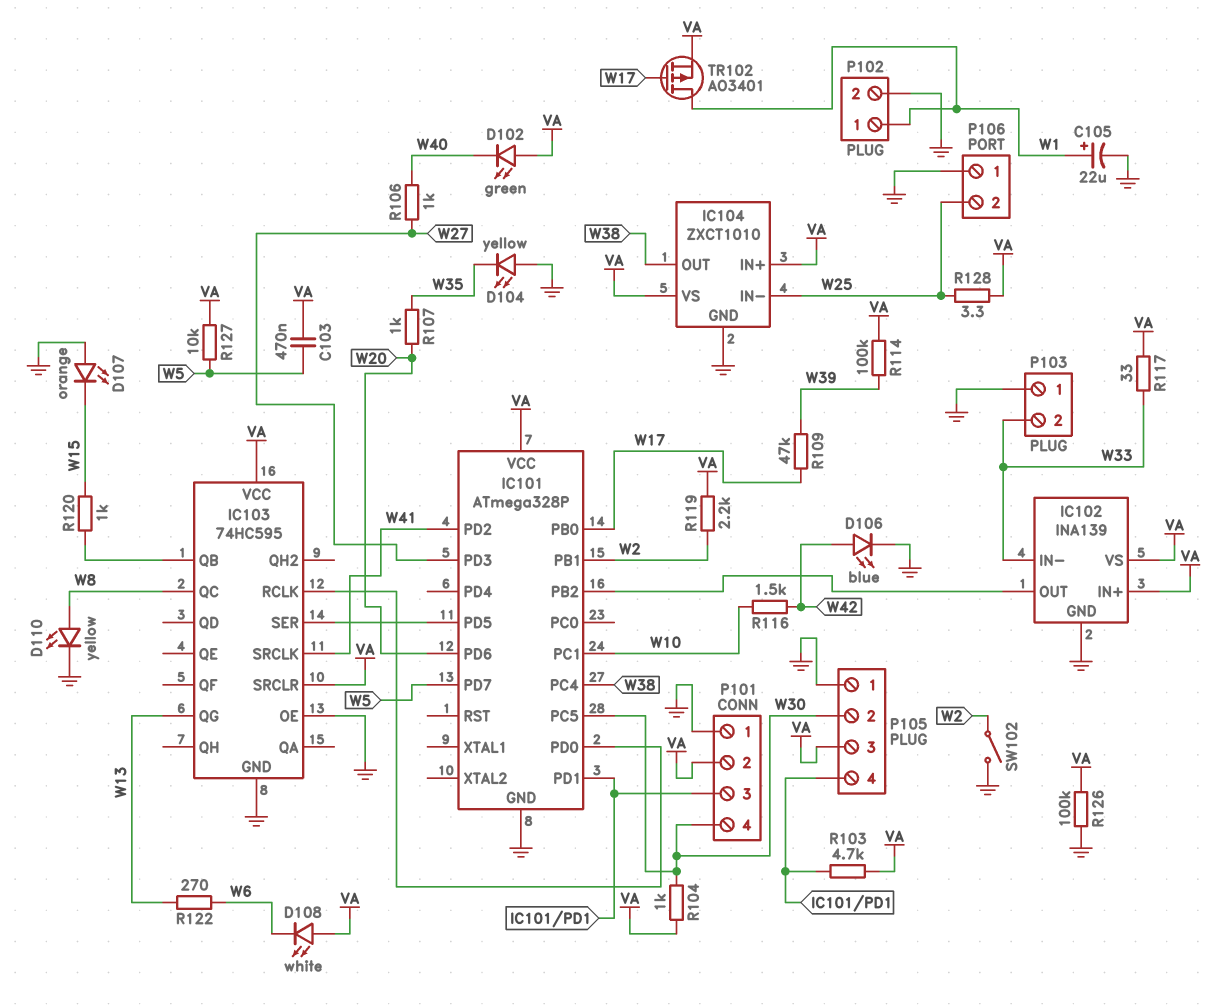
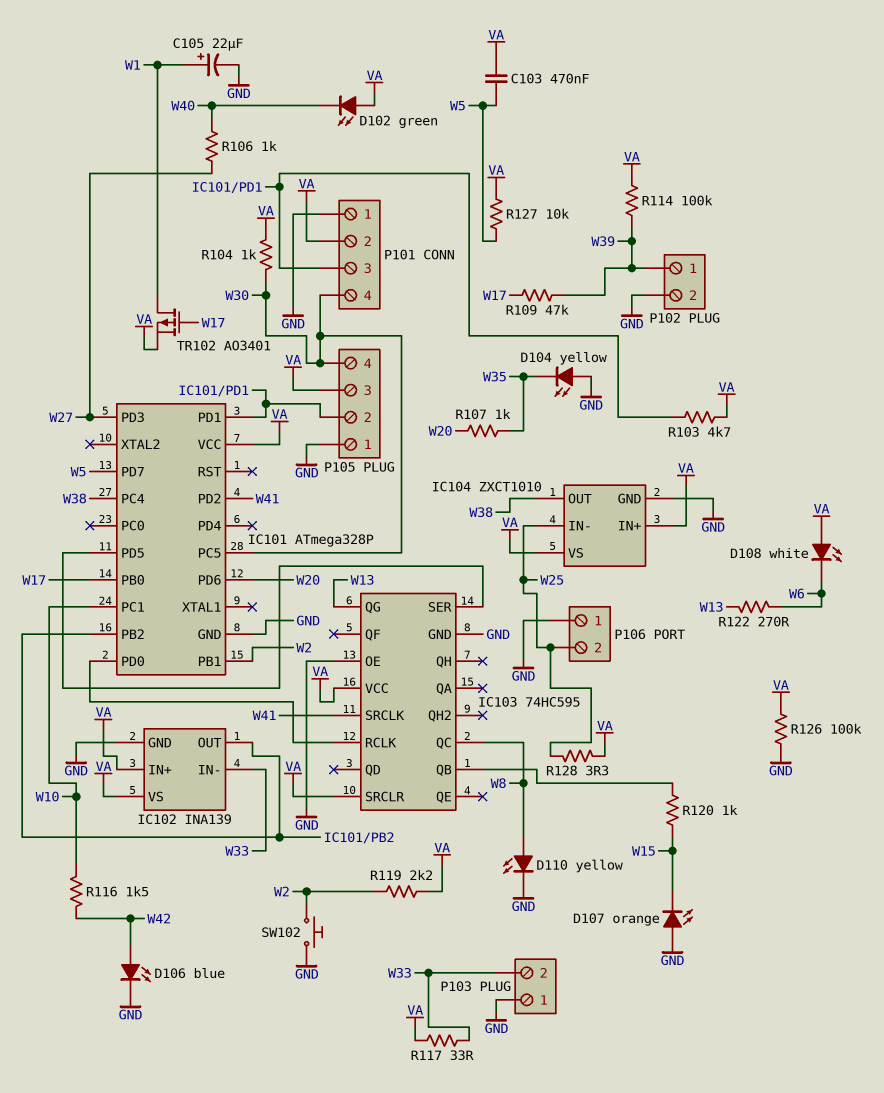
P102 pin 1: W1 -> W39
P105 pin 2: W30 -> IC101/PD1
P105 pin 4: IC101/PD1 -> W30
SW102: switch (GND, W2) -> button (GND, W2)

